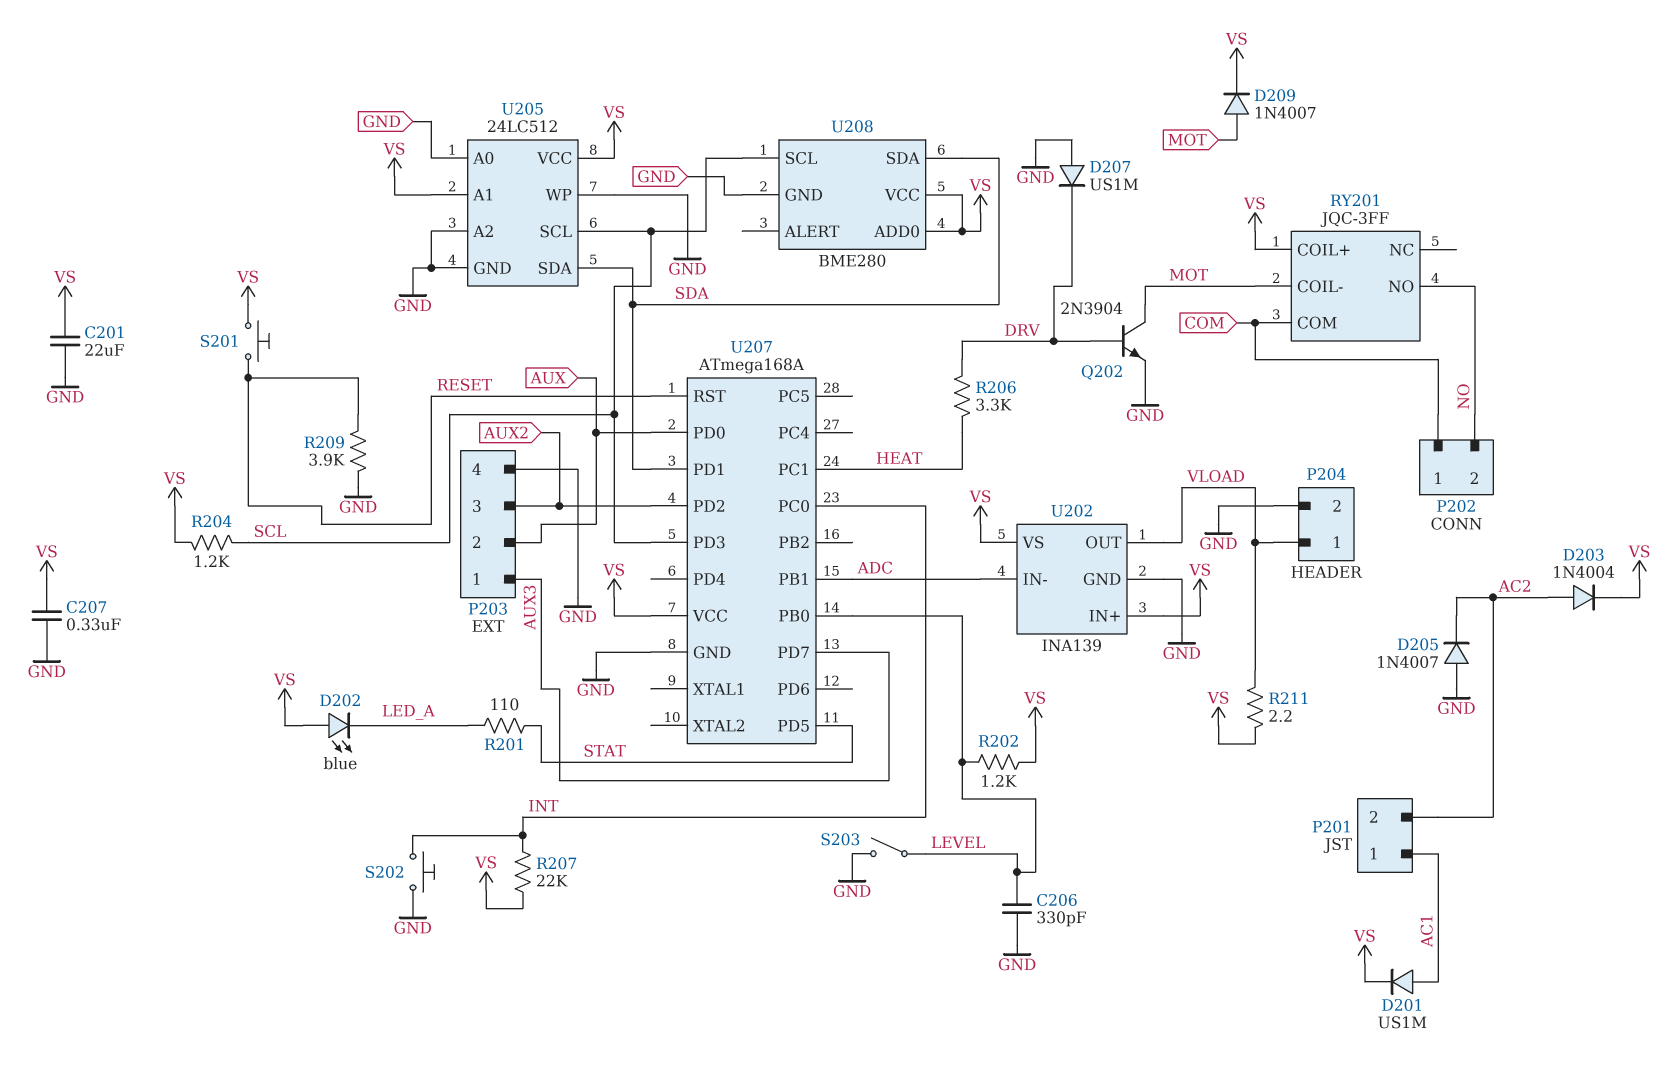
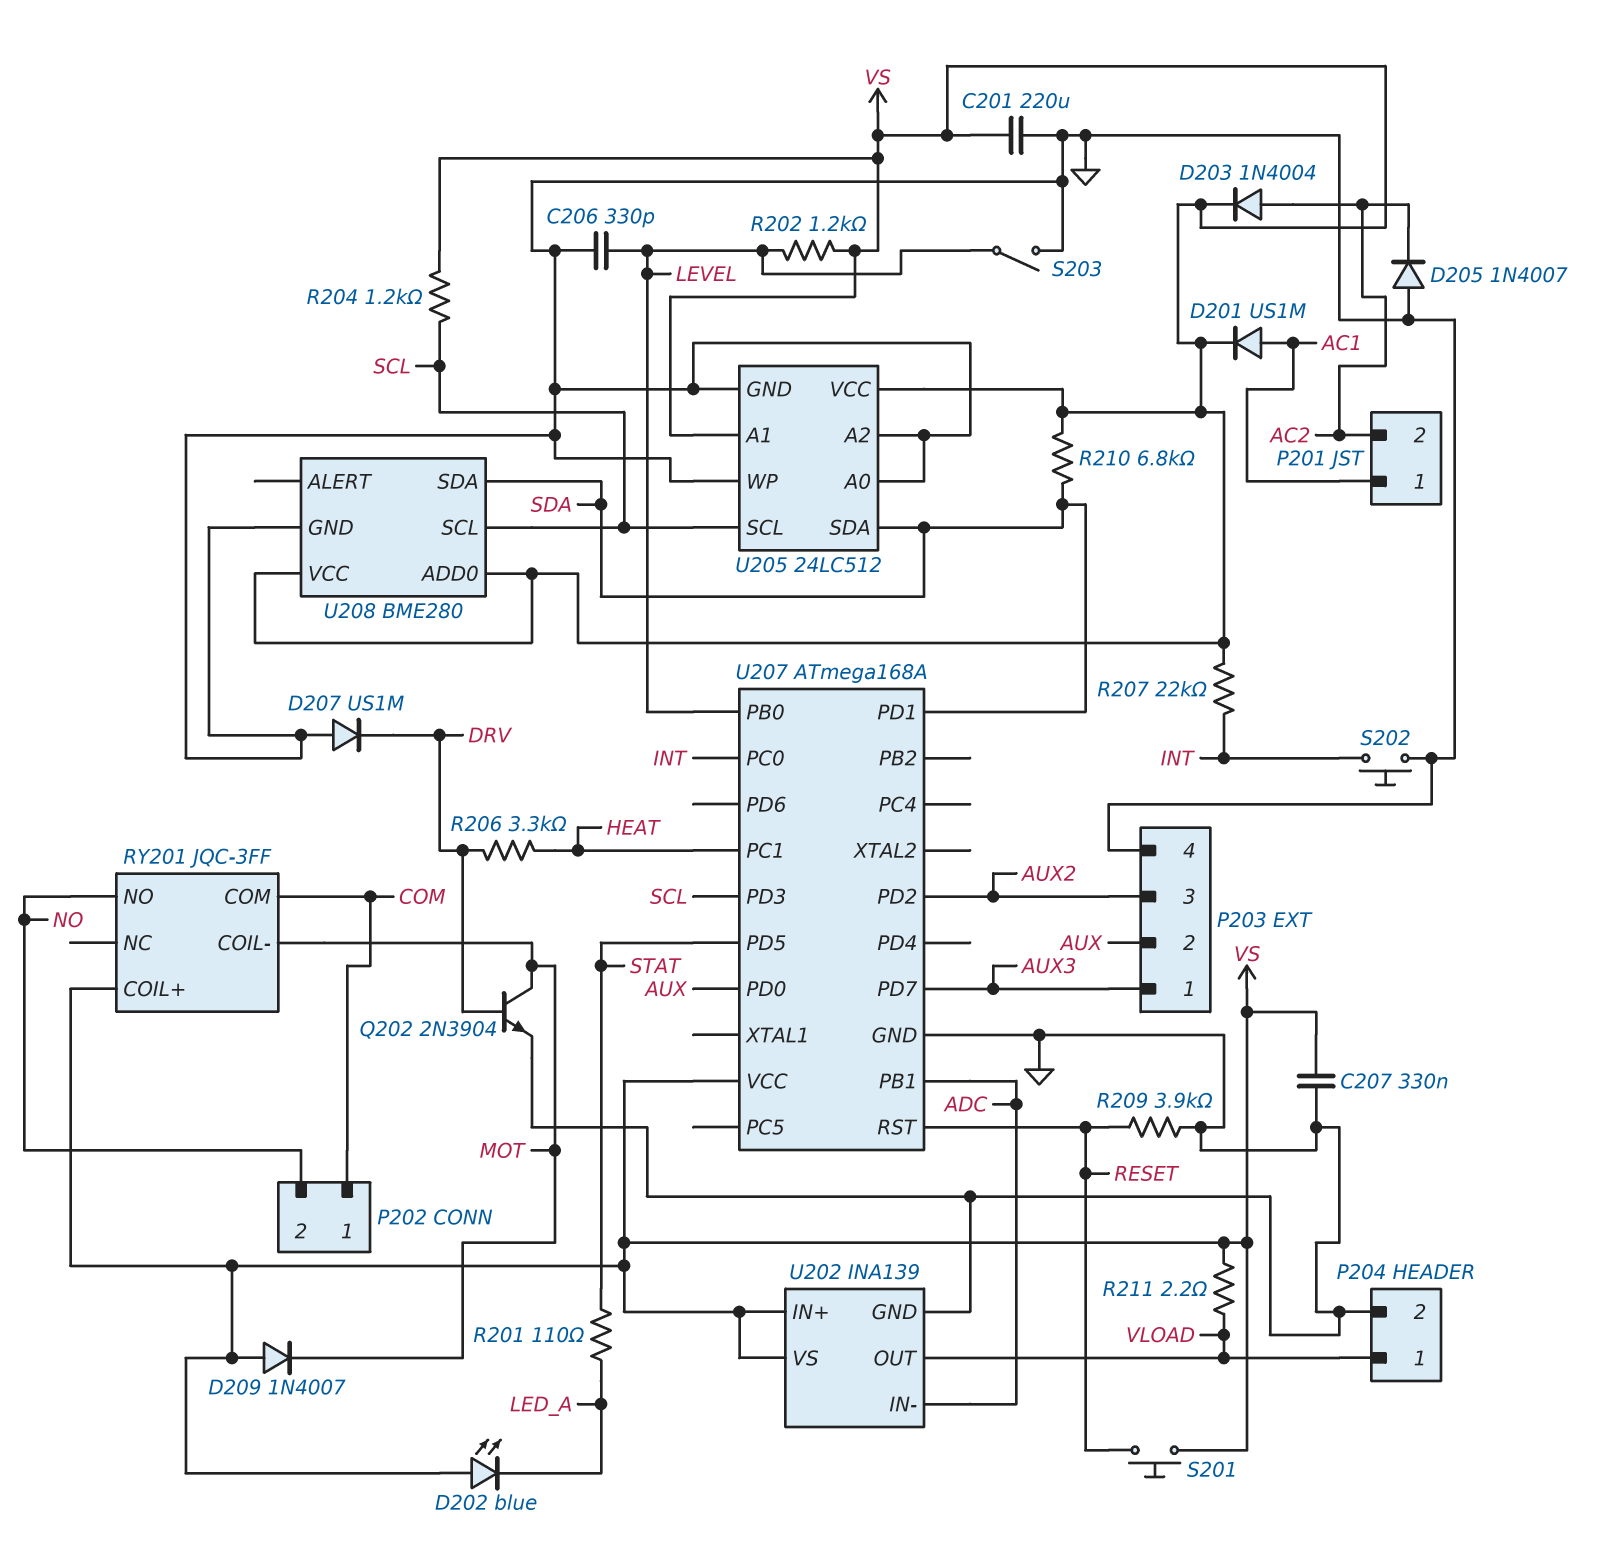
C201: 22uF (GND, VS) -> 220uF (GND, VS)
D209: diode 1N4007 (A MOT, K VS) -> diode 1N4007 (A VS, K MOT)
R210: none -> 6.8k (SDA, VS)

